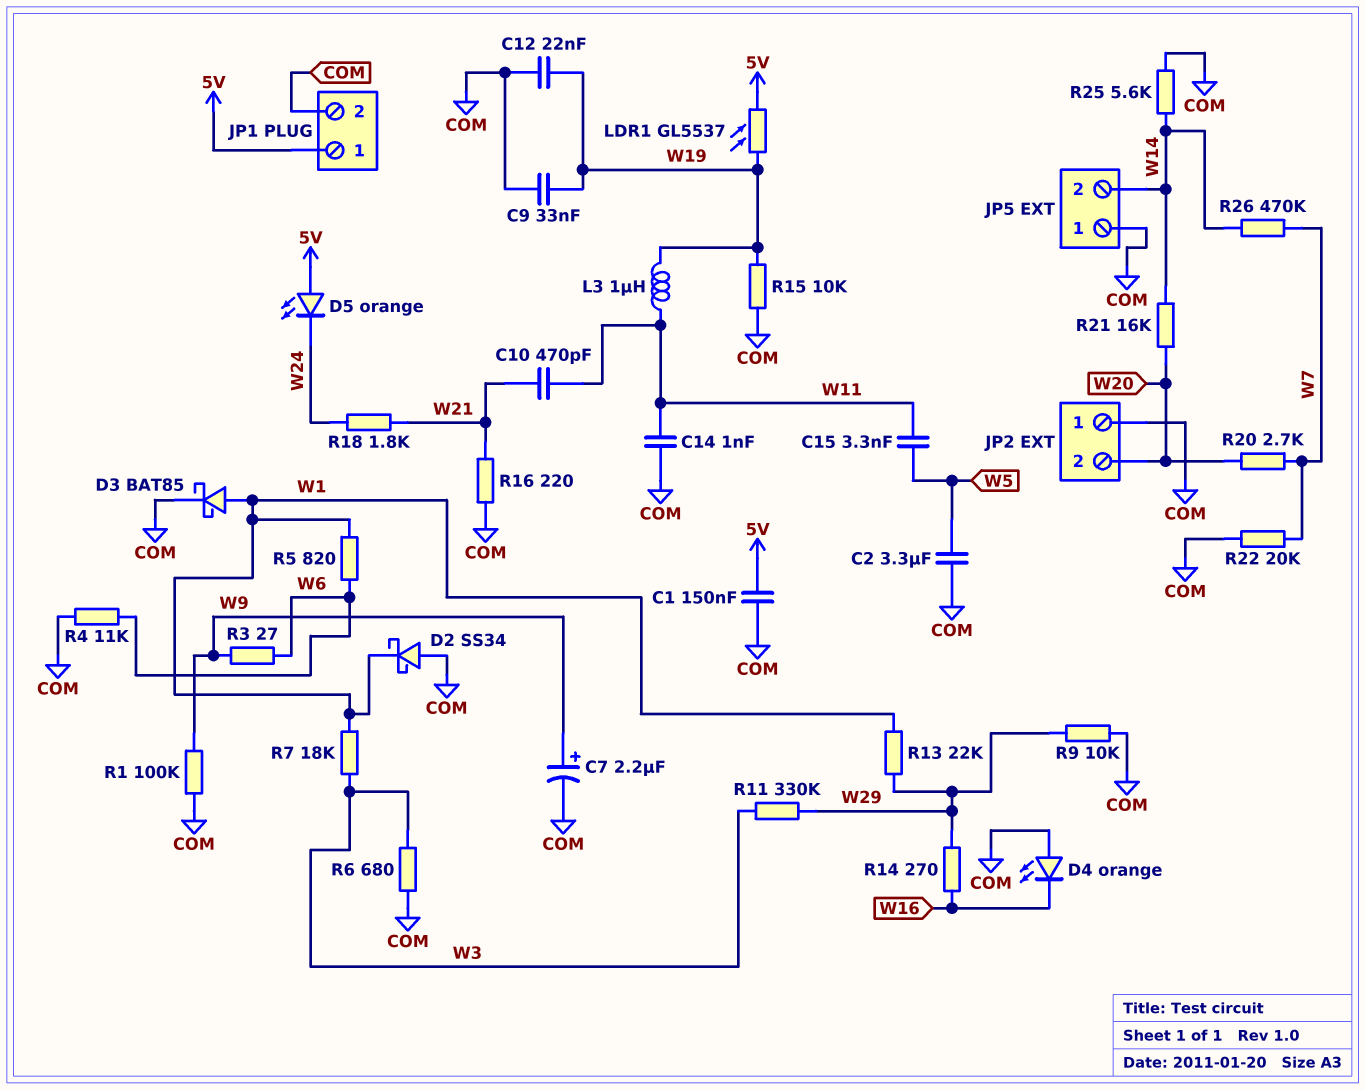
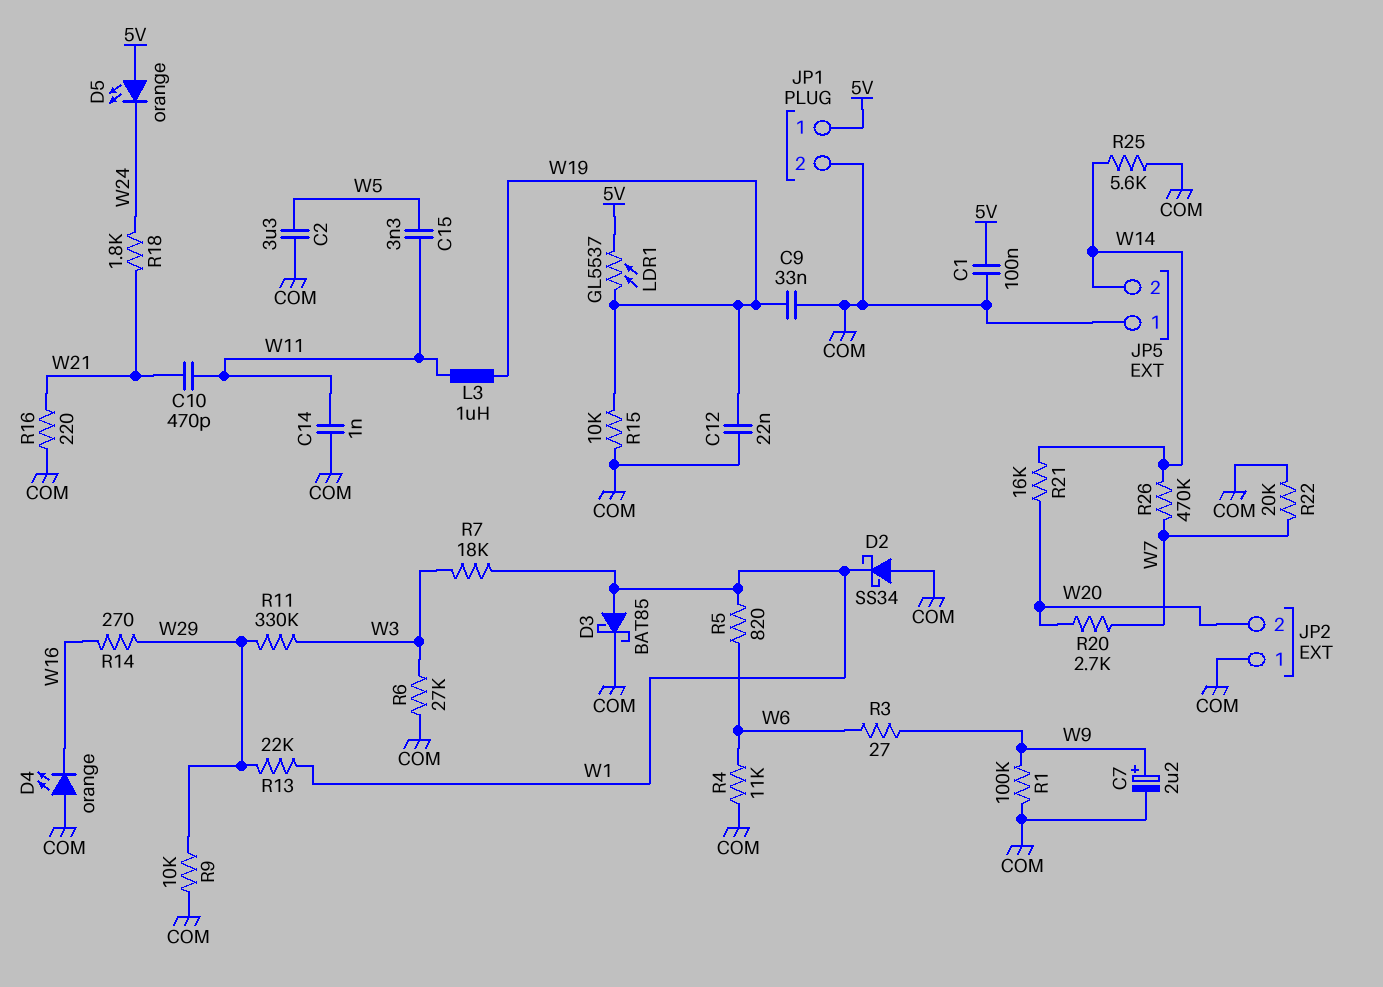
C1: 150nF (5V, COM) -> 100nF (5V, COM)
R6: 680 (COM, W3) -> 27k (COM, W3)

